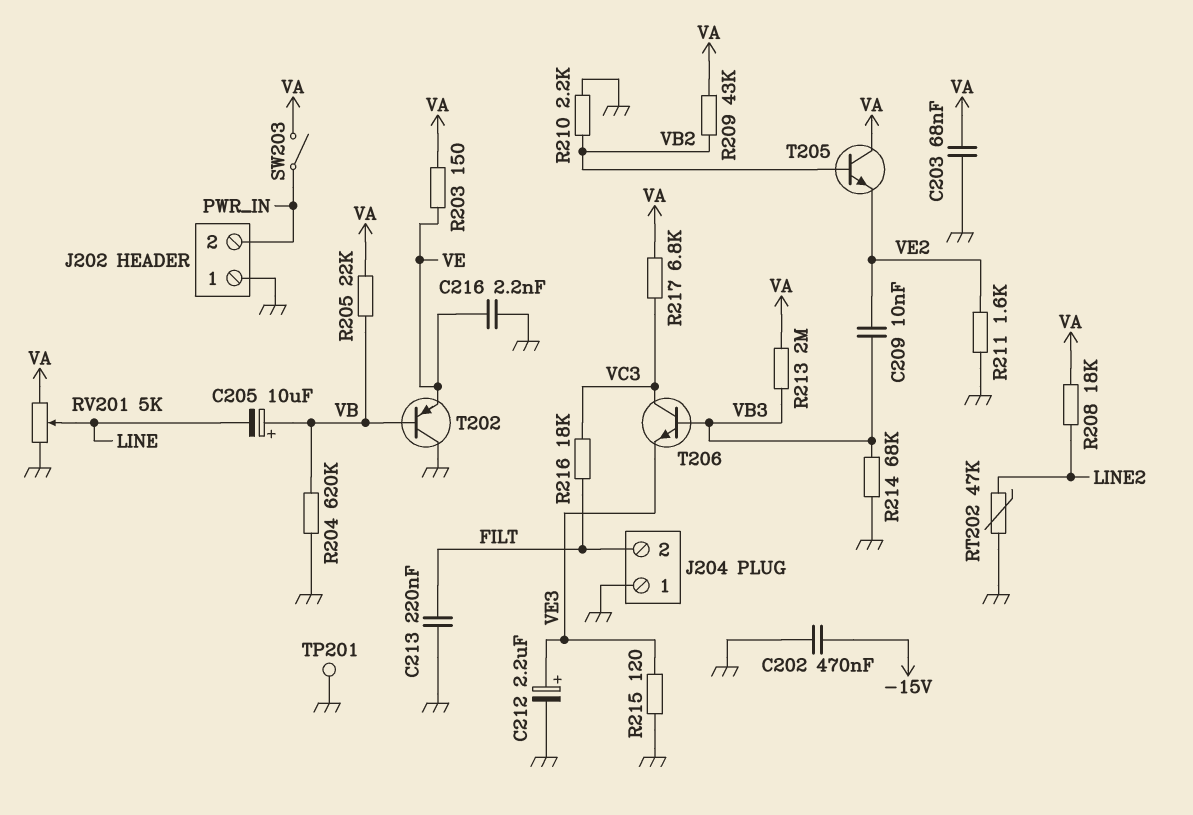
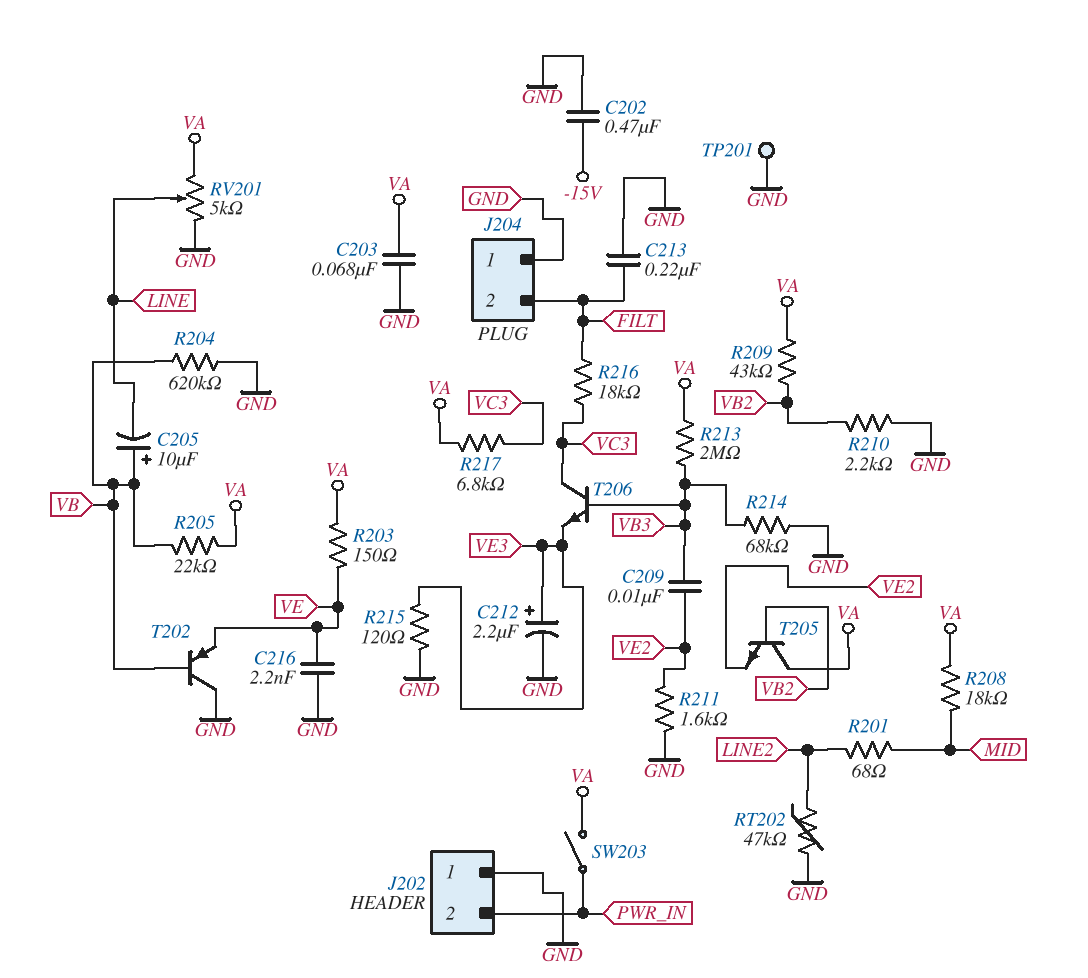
R201: none -> 68 (LINE2, MID)
R208: 18k (LINE2, VA) -> 18k (MID, VA)

